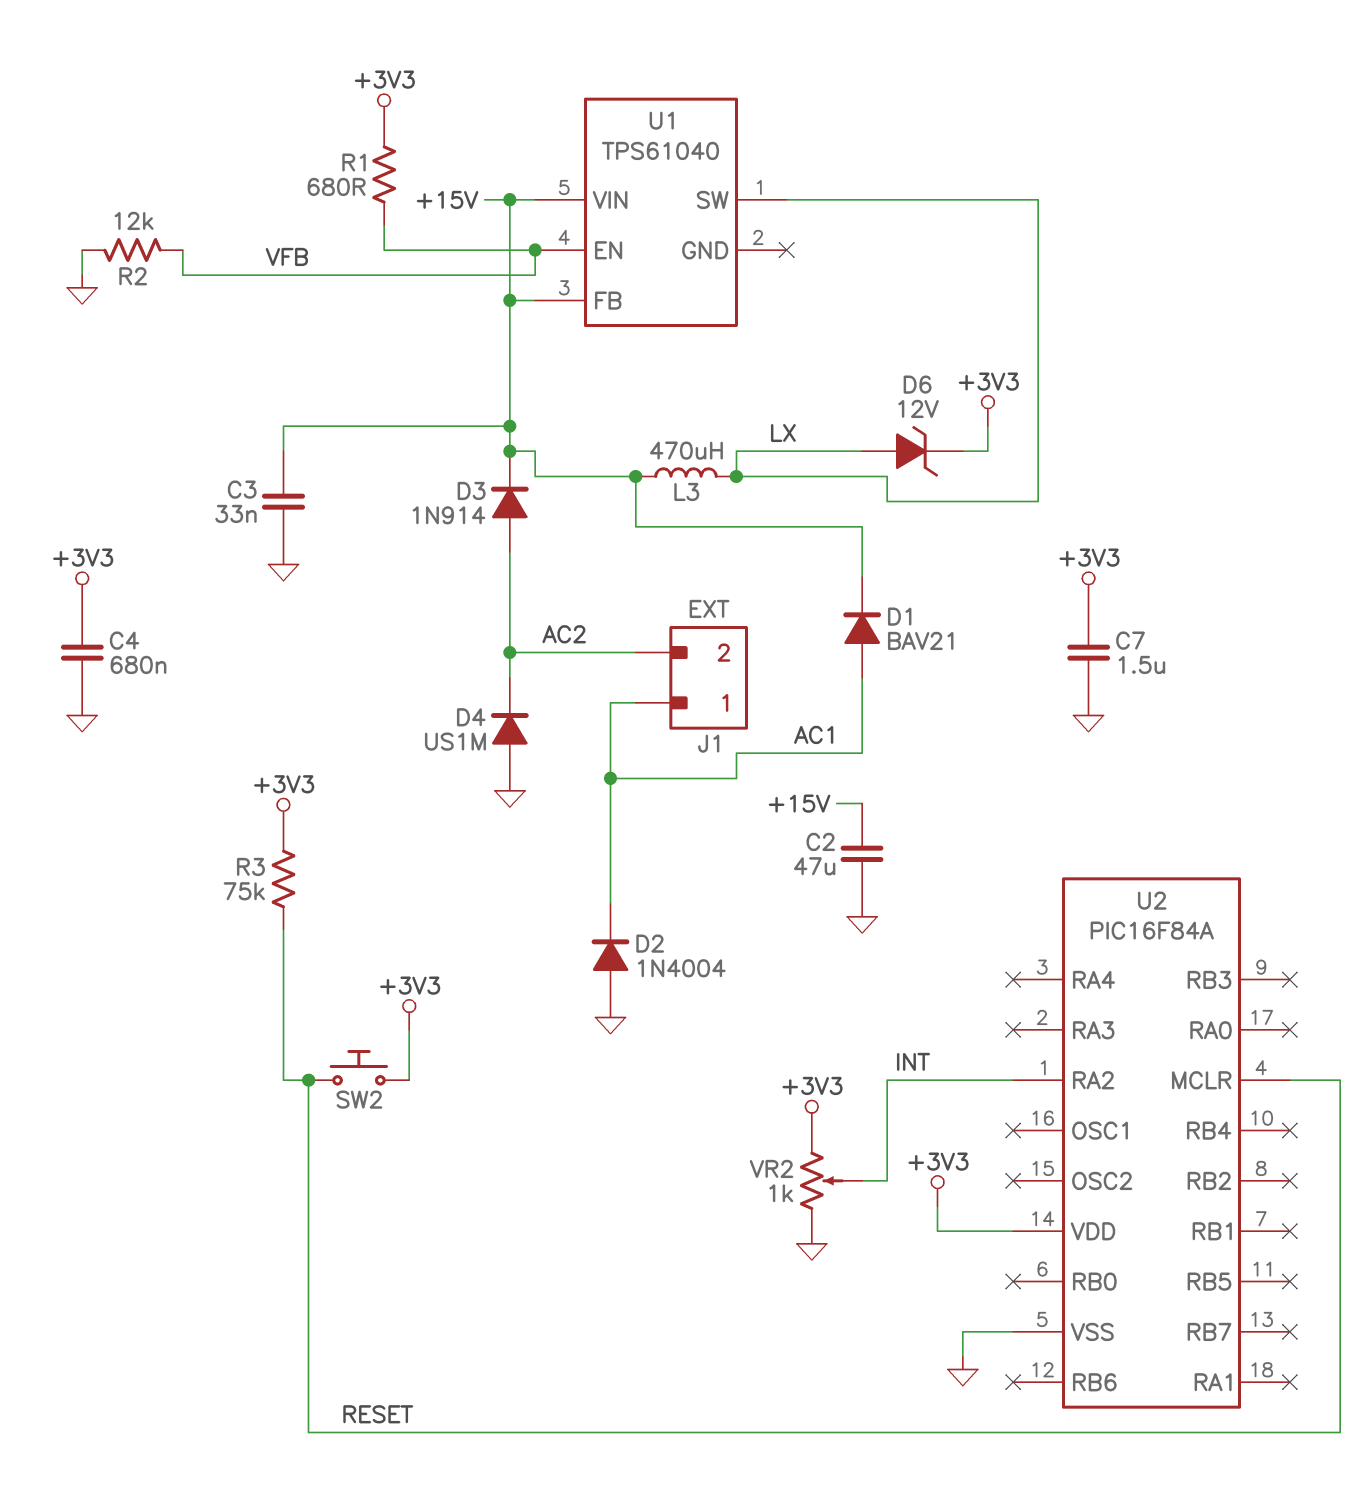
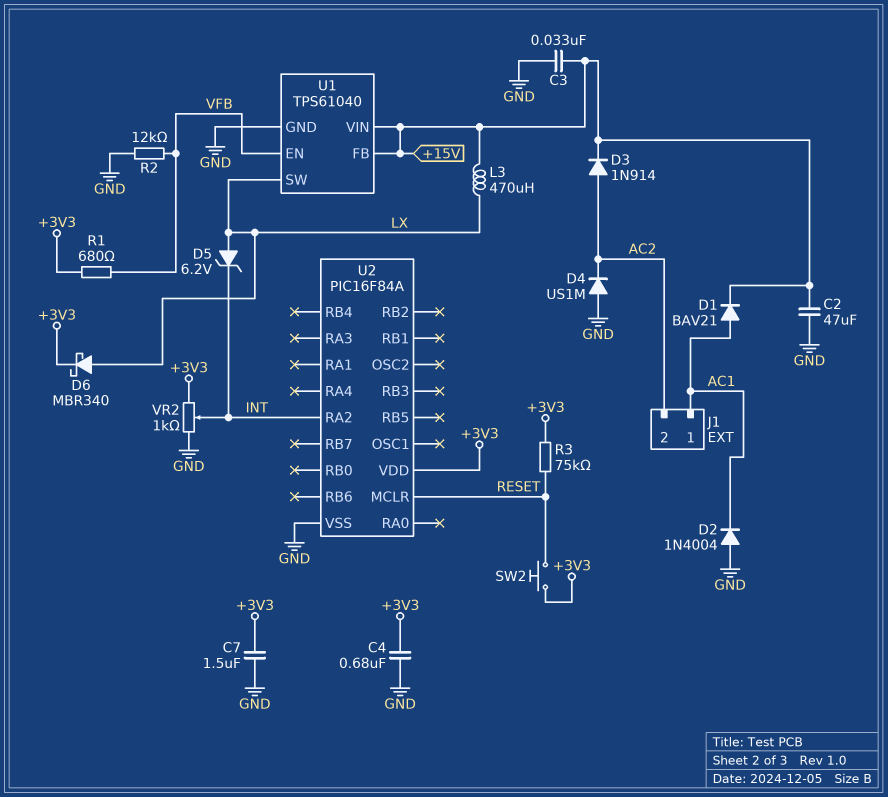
D5: none -> zener 6.2V (A LX, K INT)
D6: zener 12V (A LX, K +3V3) -> schottky MBR340 (A LX, K +3V3)
U1 pin GND: none -> GND

